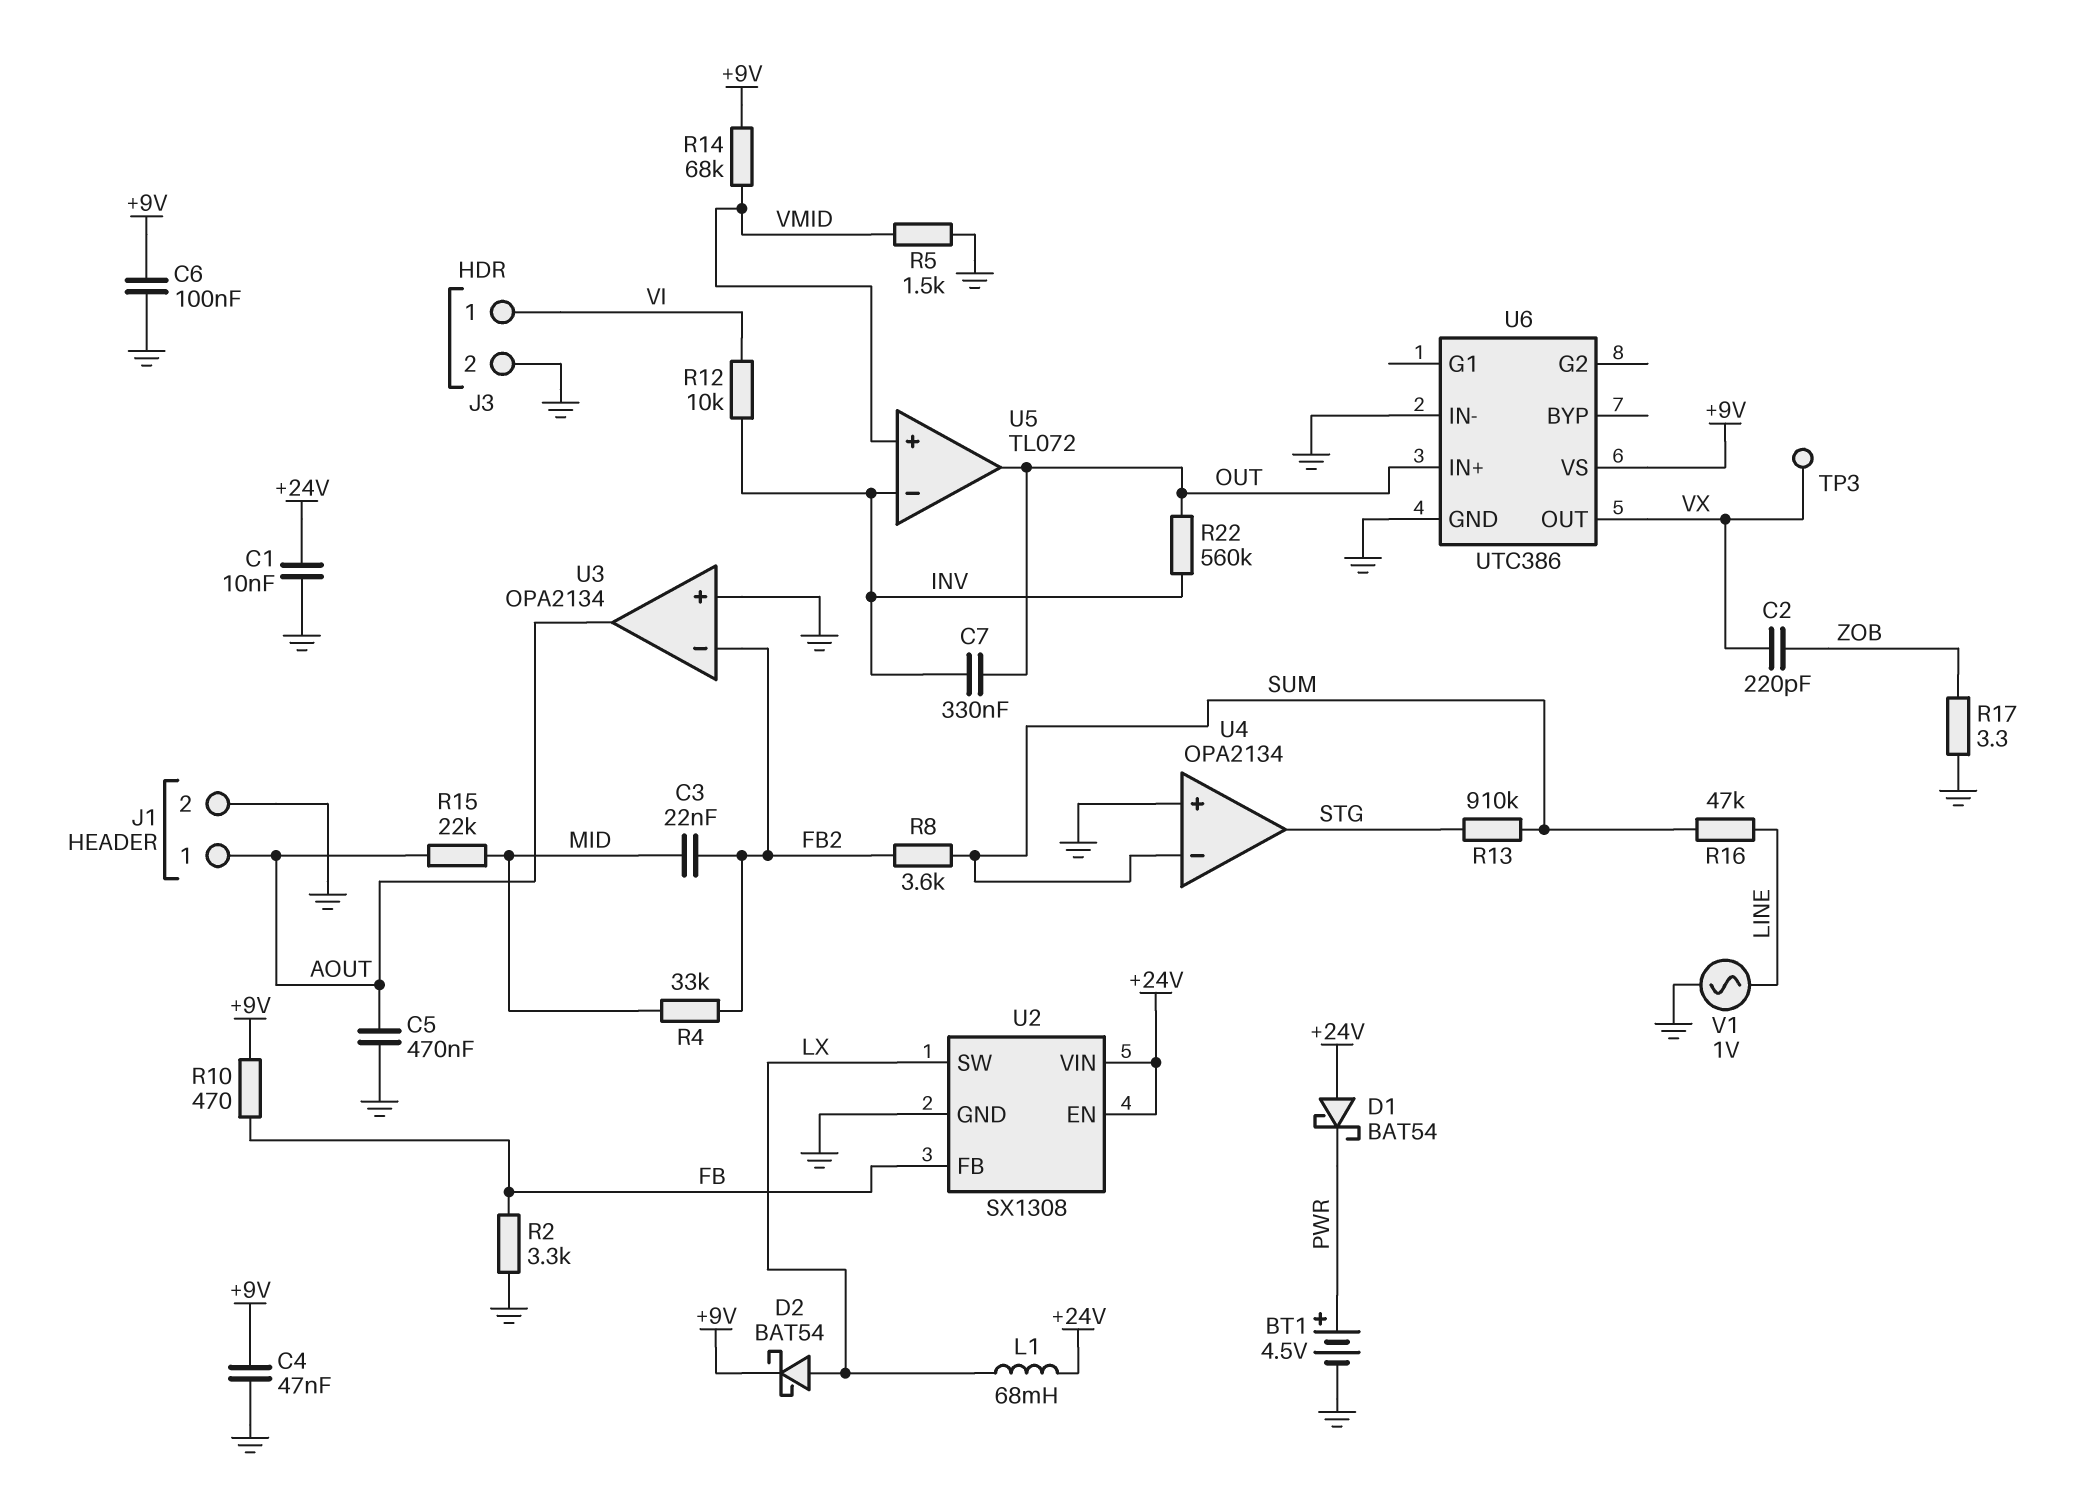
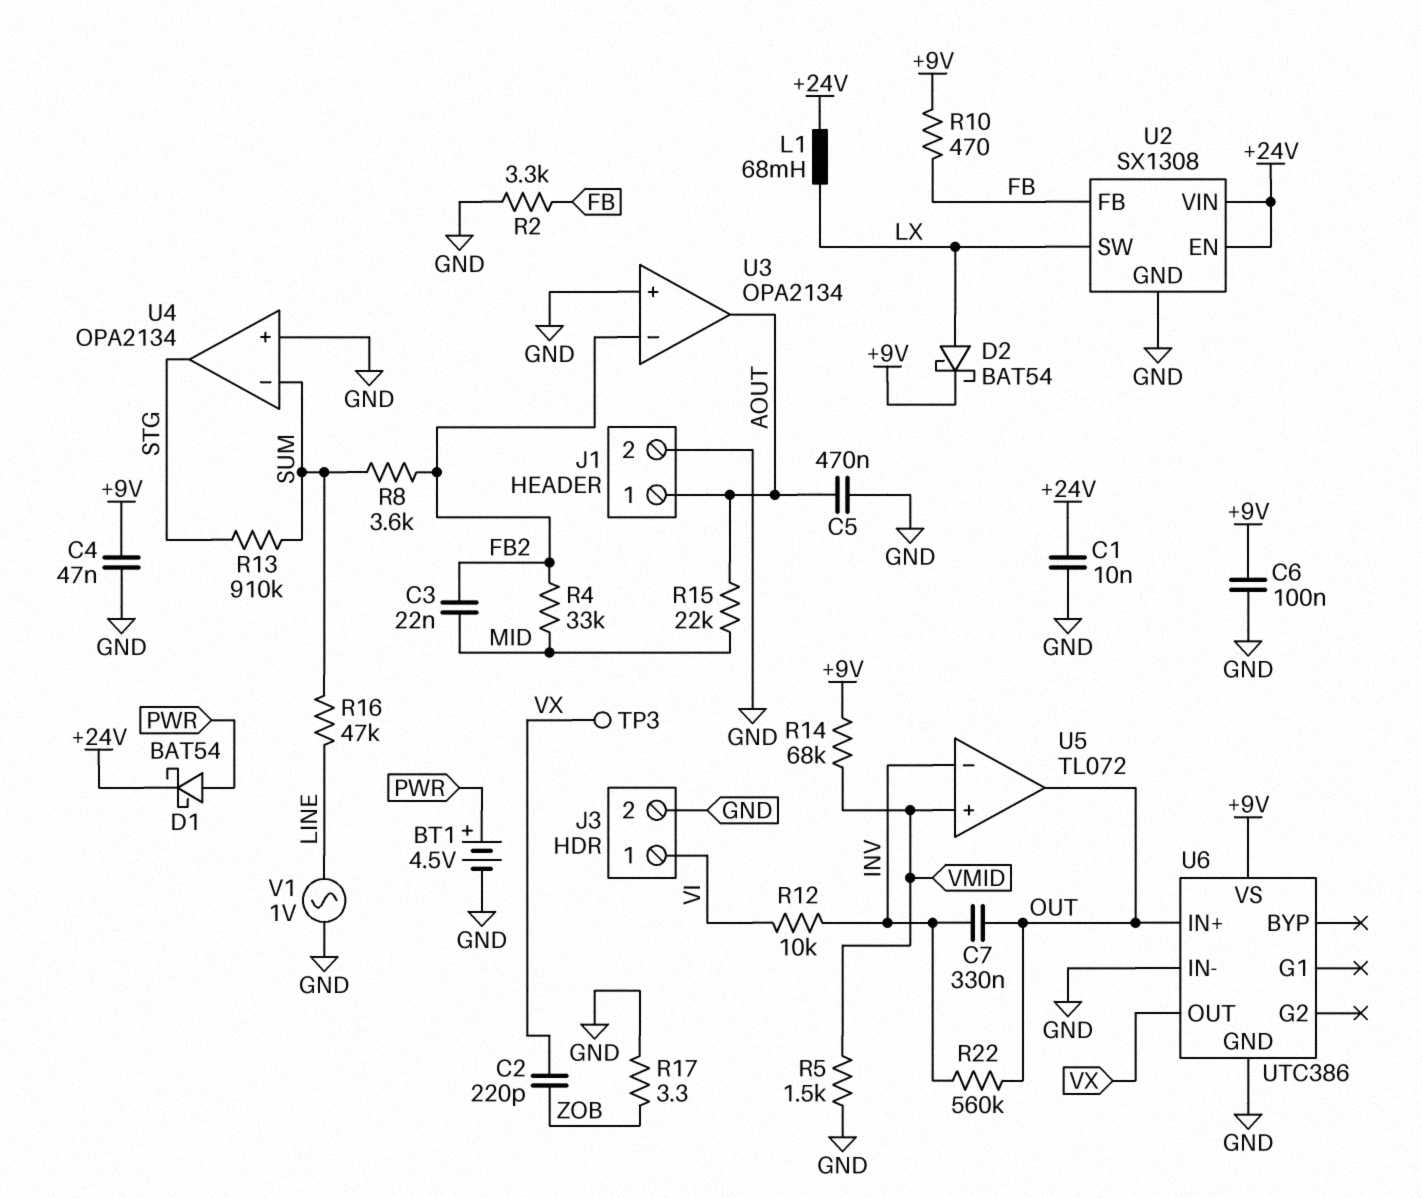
D1: schottky BAT54 (A +24V, K PWR) -> schottky BAT54 (A PWR, K +24V)

